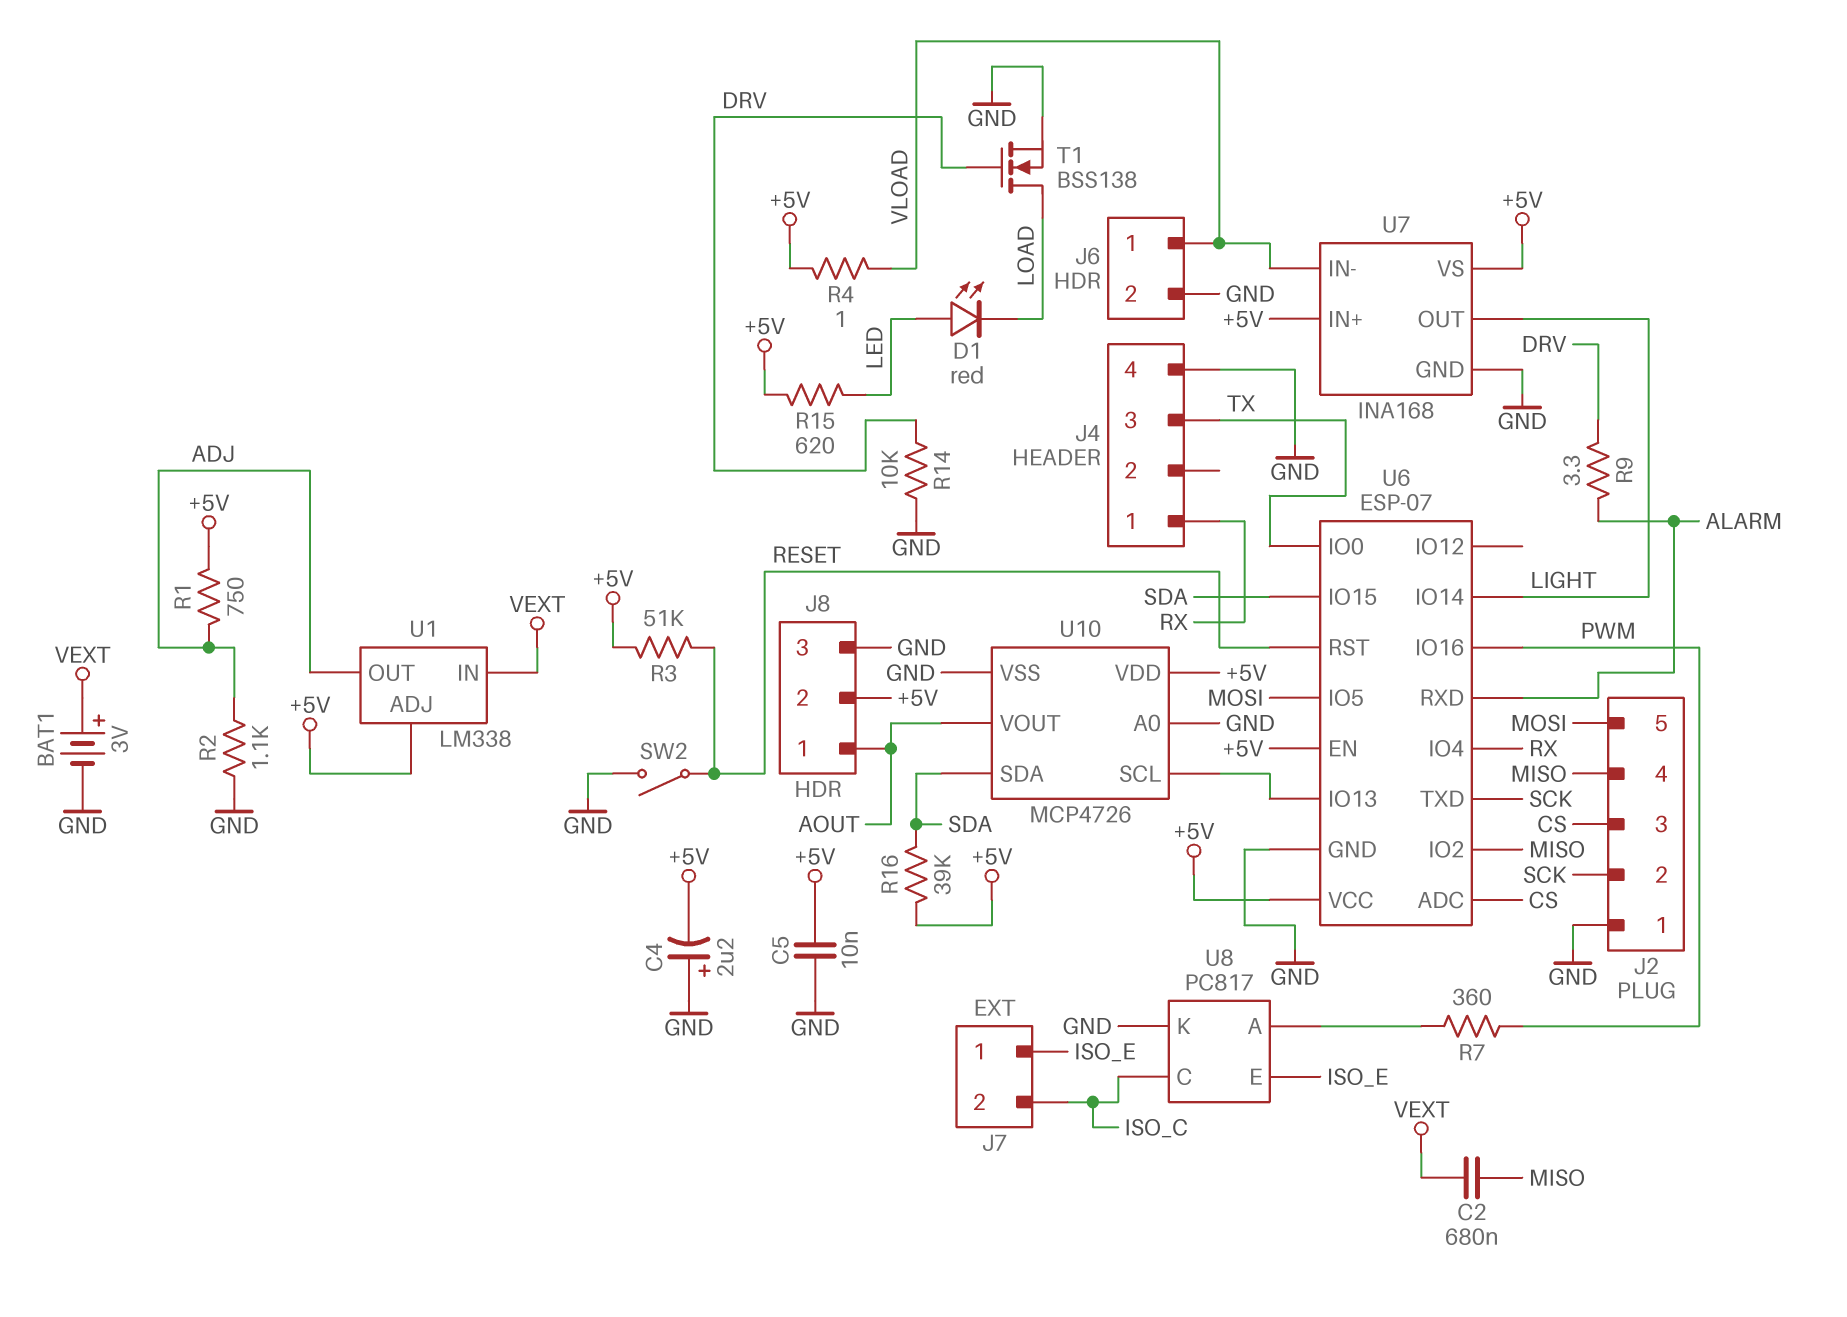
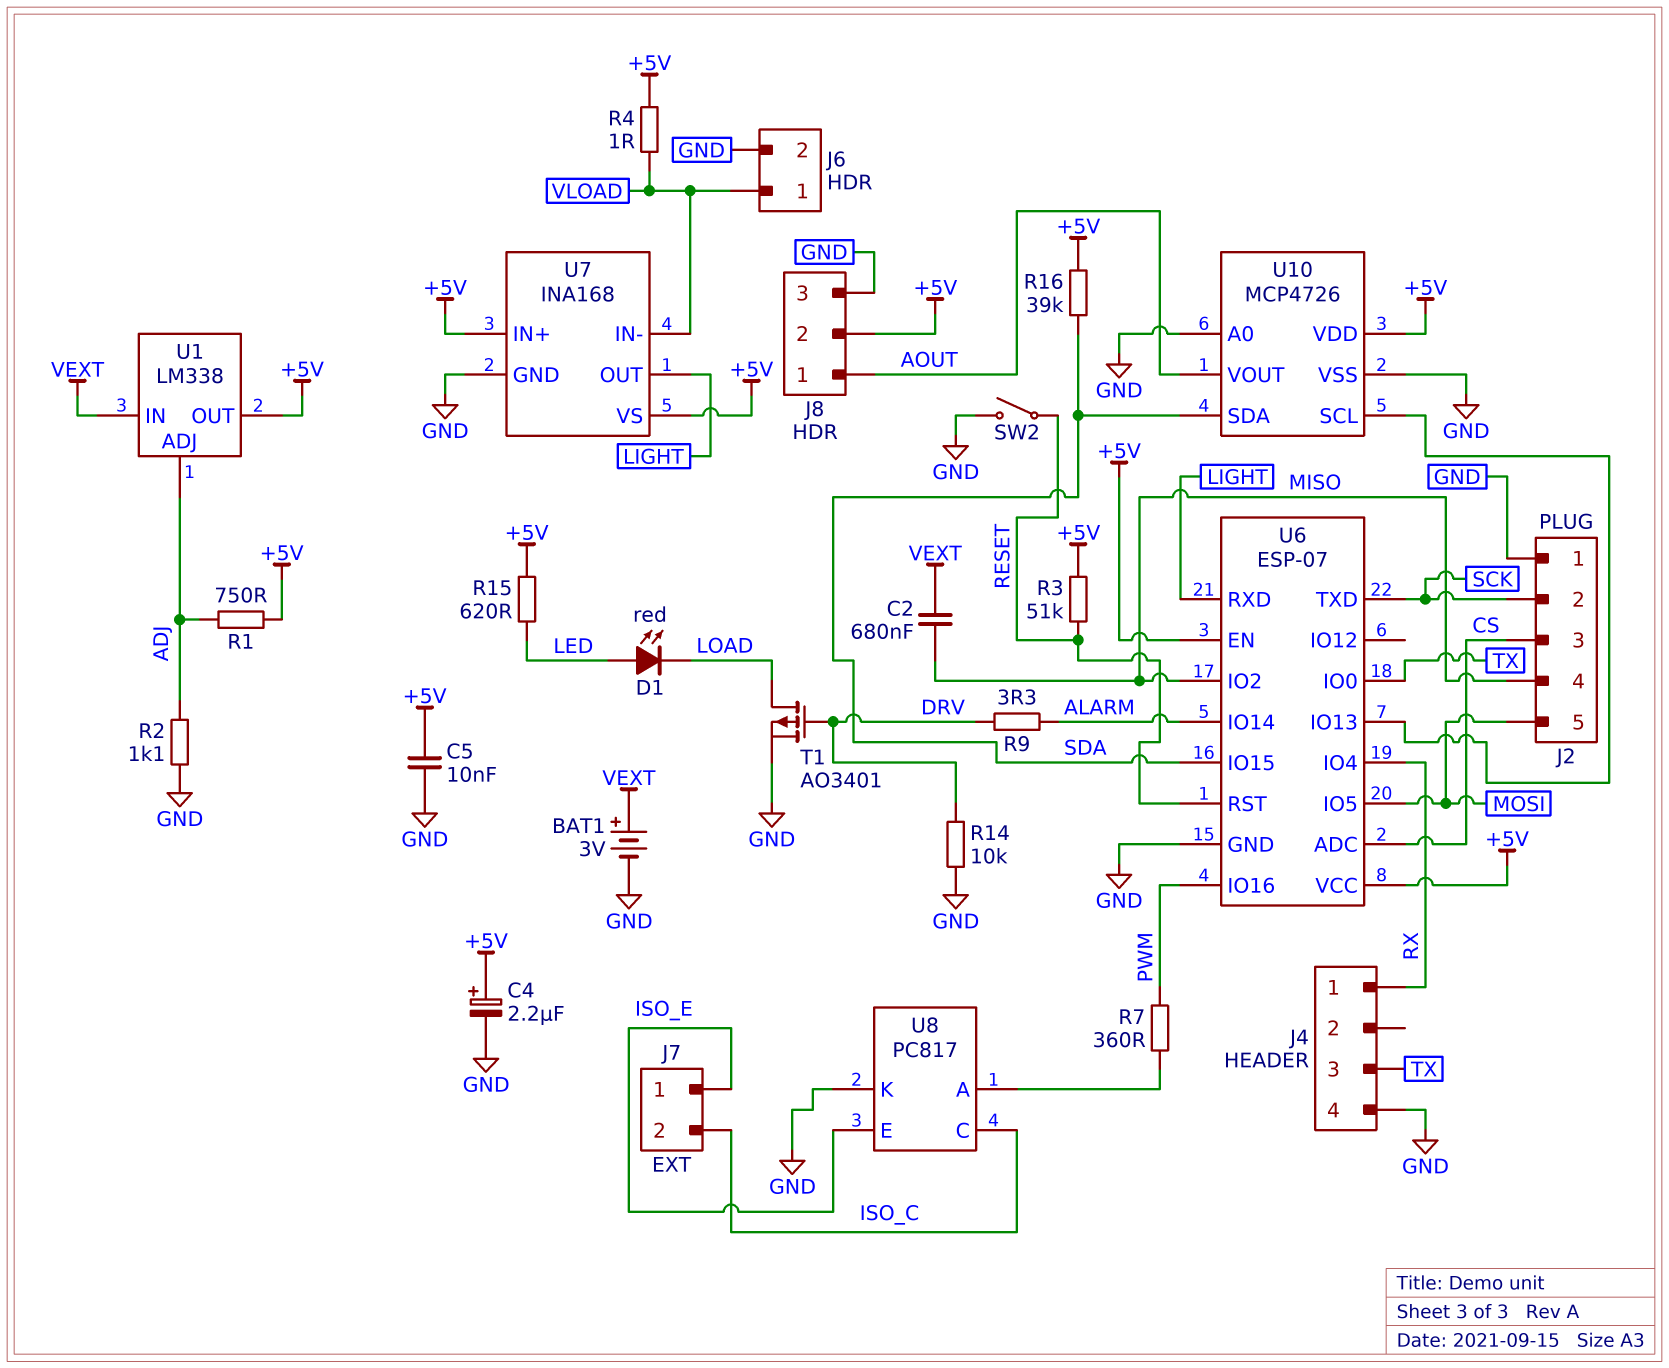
C4: 2.2uF (plus GND, minus +5V) -> 2.2uF (plus +5V, minus GND)
T1: NMOS BSS138 (G DRV, D LOAD, S GND) -> PMOS AO3401 (G DRV, D LOAD, S GND)
U1 pin ADJ: +5V -> ADJ
U1 pin OUT: ADJ -> +5V
U6 pin IO14: LIGHT -> ALARM
U6 pin RXD: ALARM -> LIGHT

